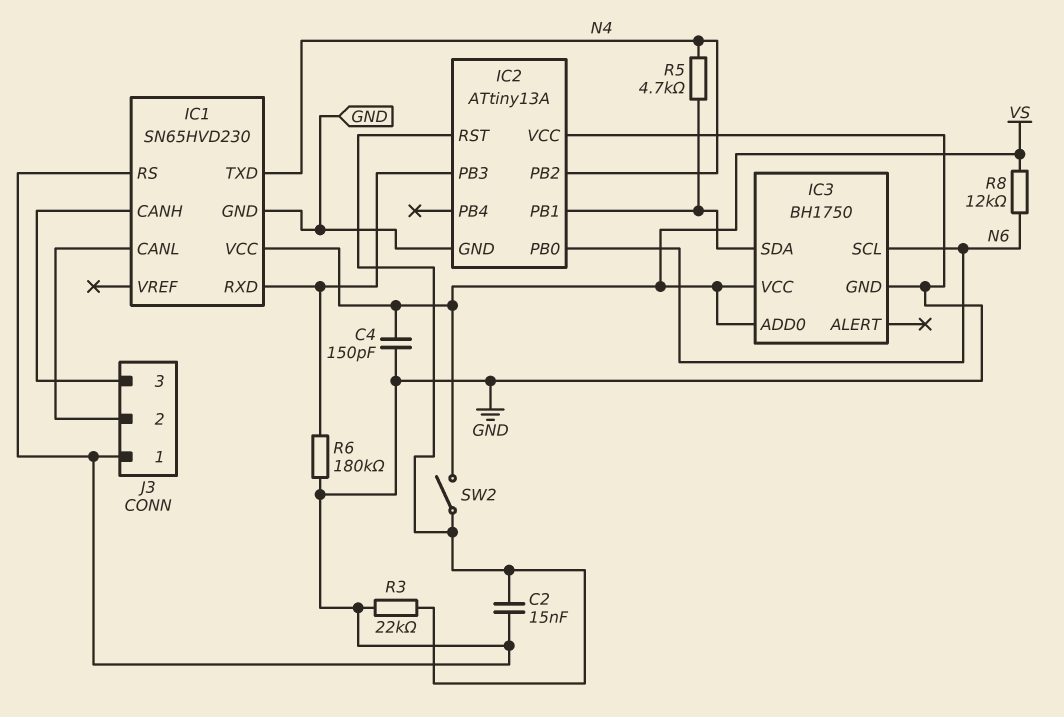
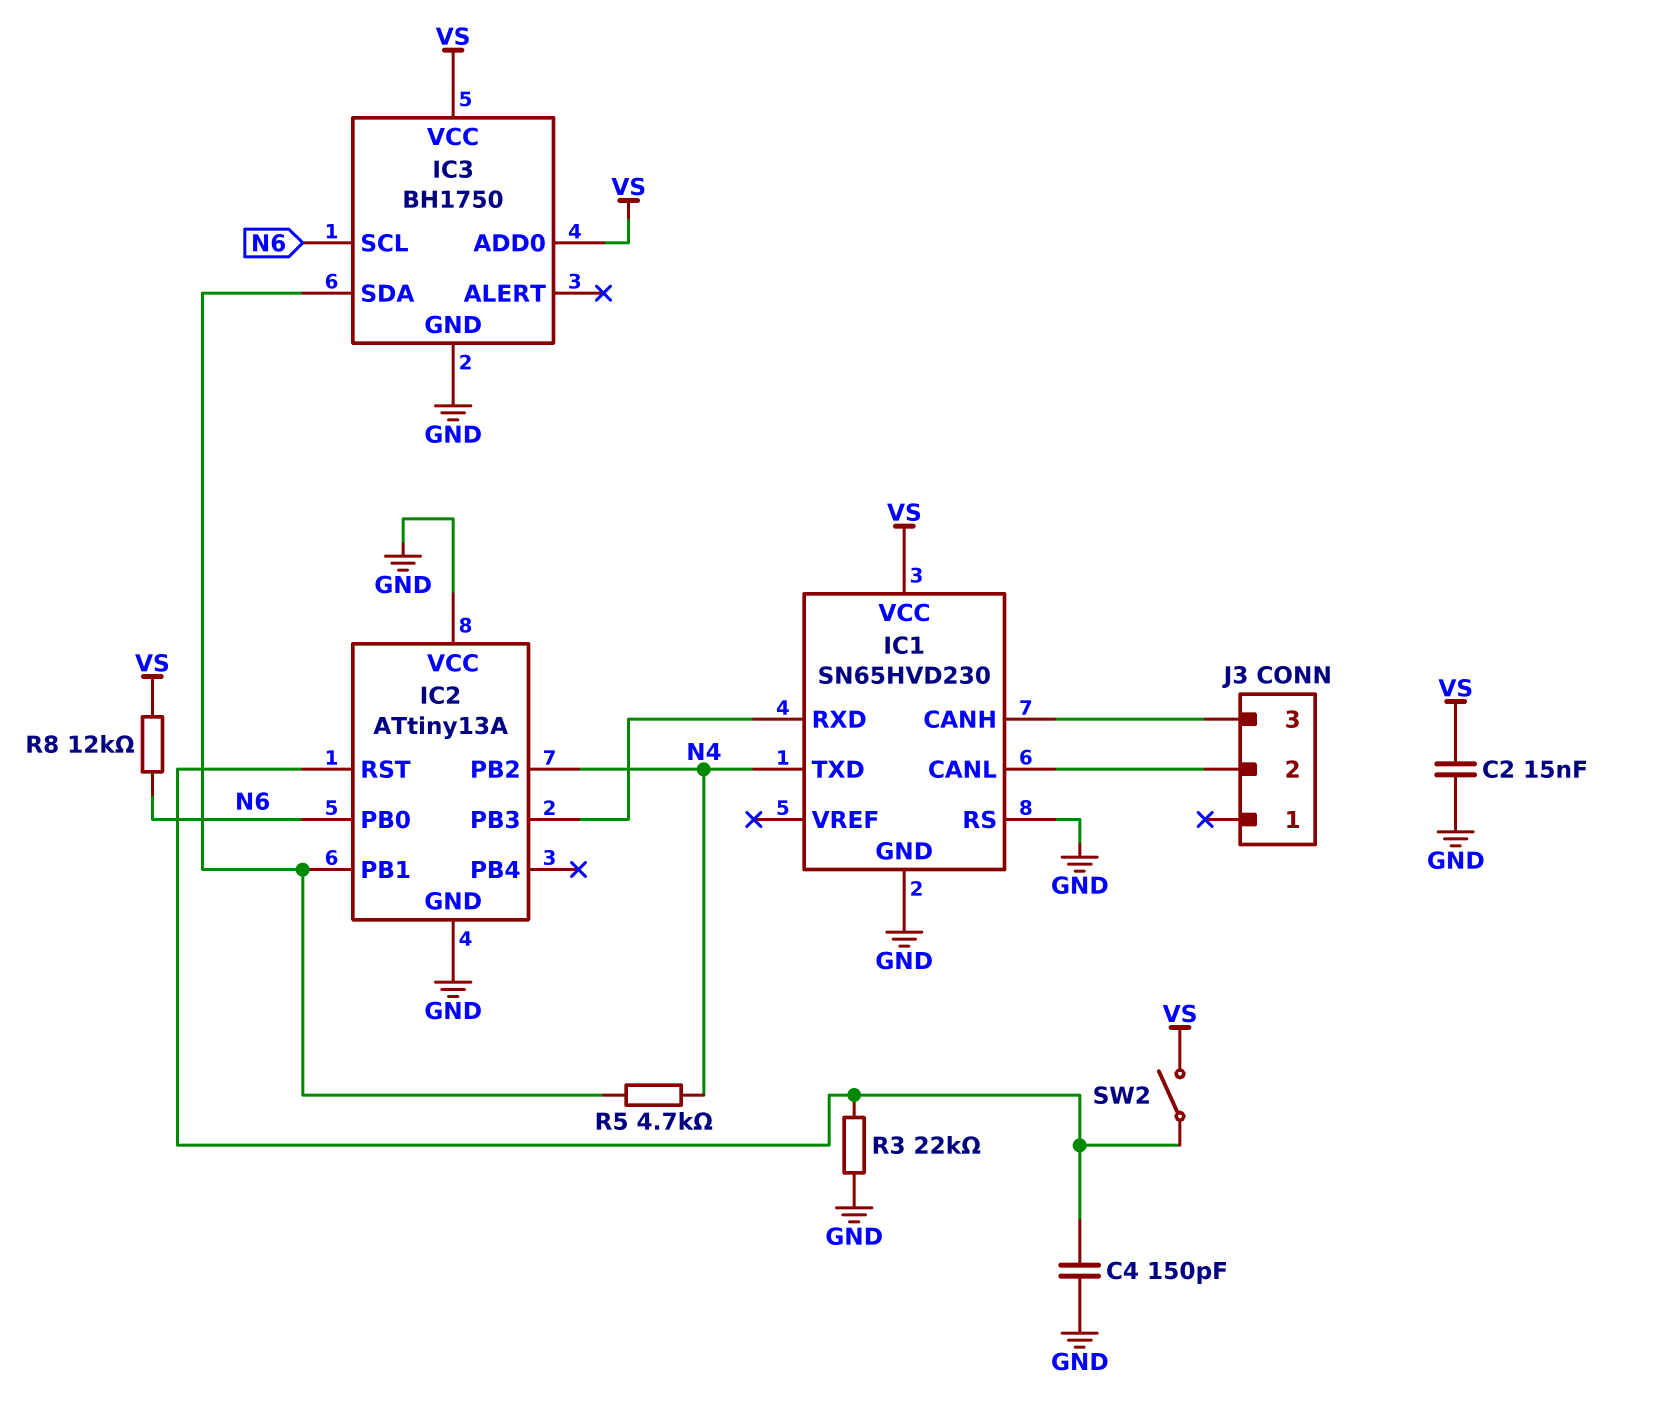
C2: 15nF (GND, IC2/RST) -> 15nF (GND, VS)
C4: 150pF (GND, VS) -> 150pF (GND, IC2/RST)
J3 pin 1: GND -> none
R6: 180k (GND, IC1/RXD) -> none

